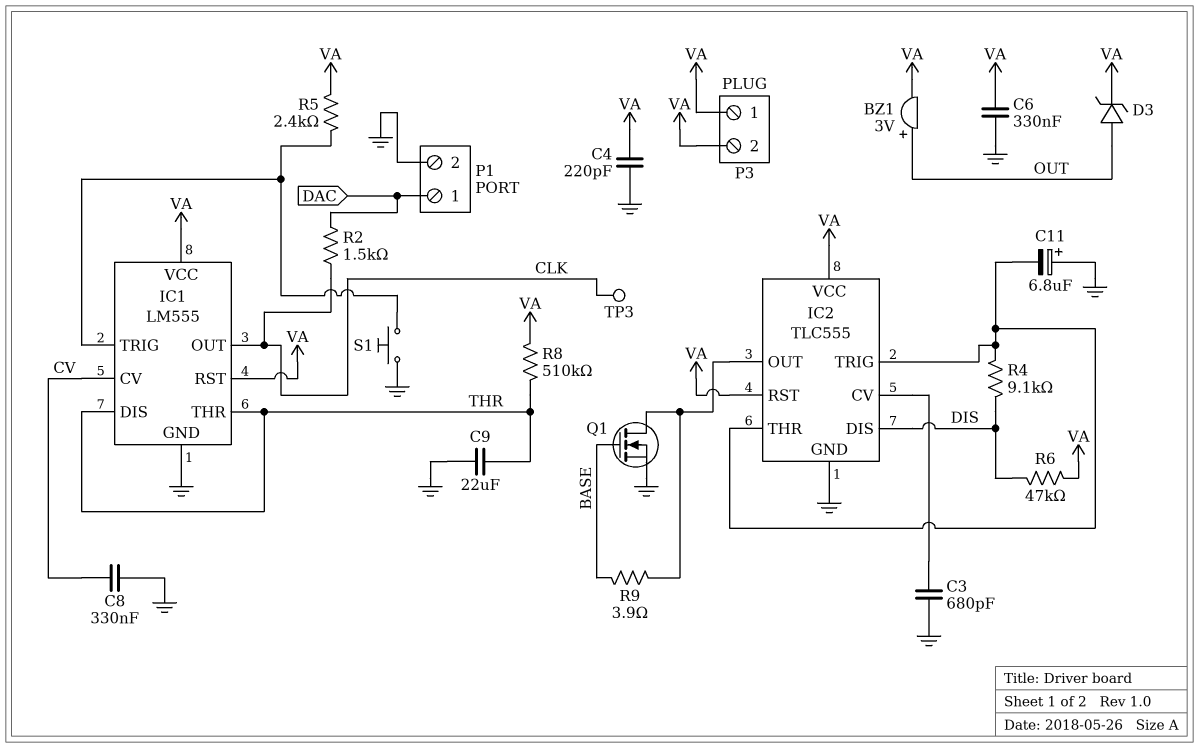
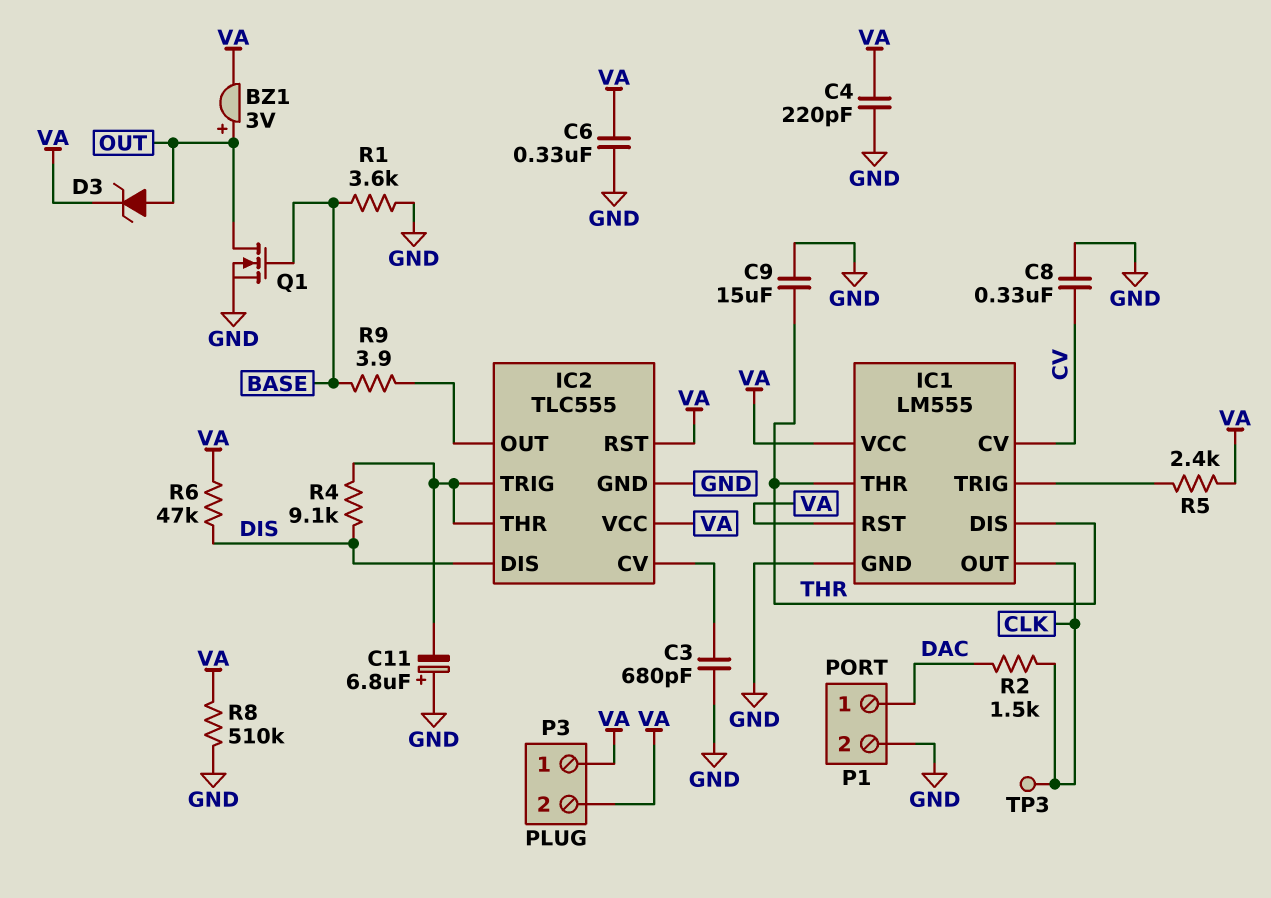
C9: 22uF (GND, THR) -> 15uF (GND, THR)
Q1: NMOS (G BASE, D IC2/OUT, S GND) -> NMOS (G BASE, D OUT, S GND)
R1: none -> 3.6k (BASE, GND)
R8: 510k (THR, VA) -> 510k (GND, VA)
S1: button (GND, IC1/TRIG) -> none

